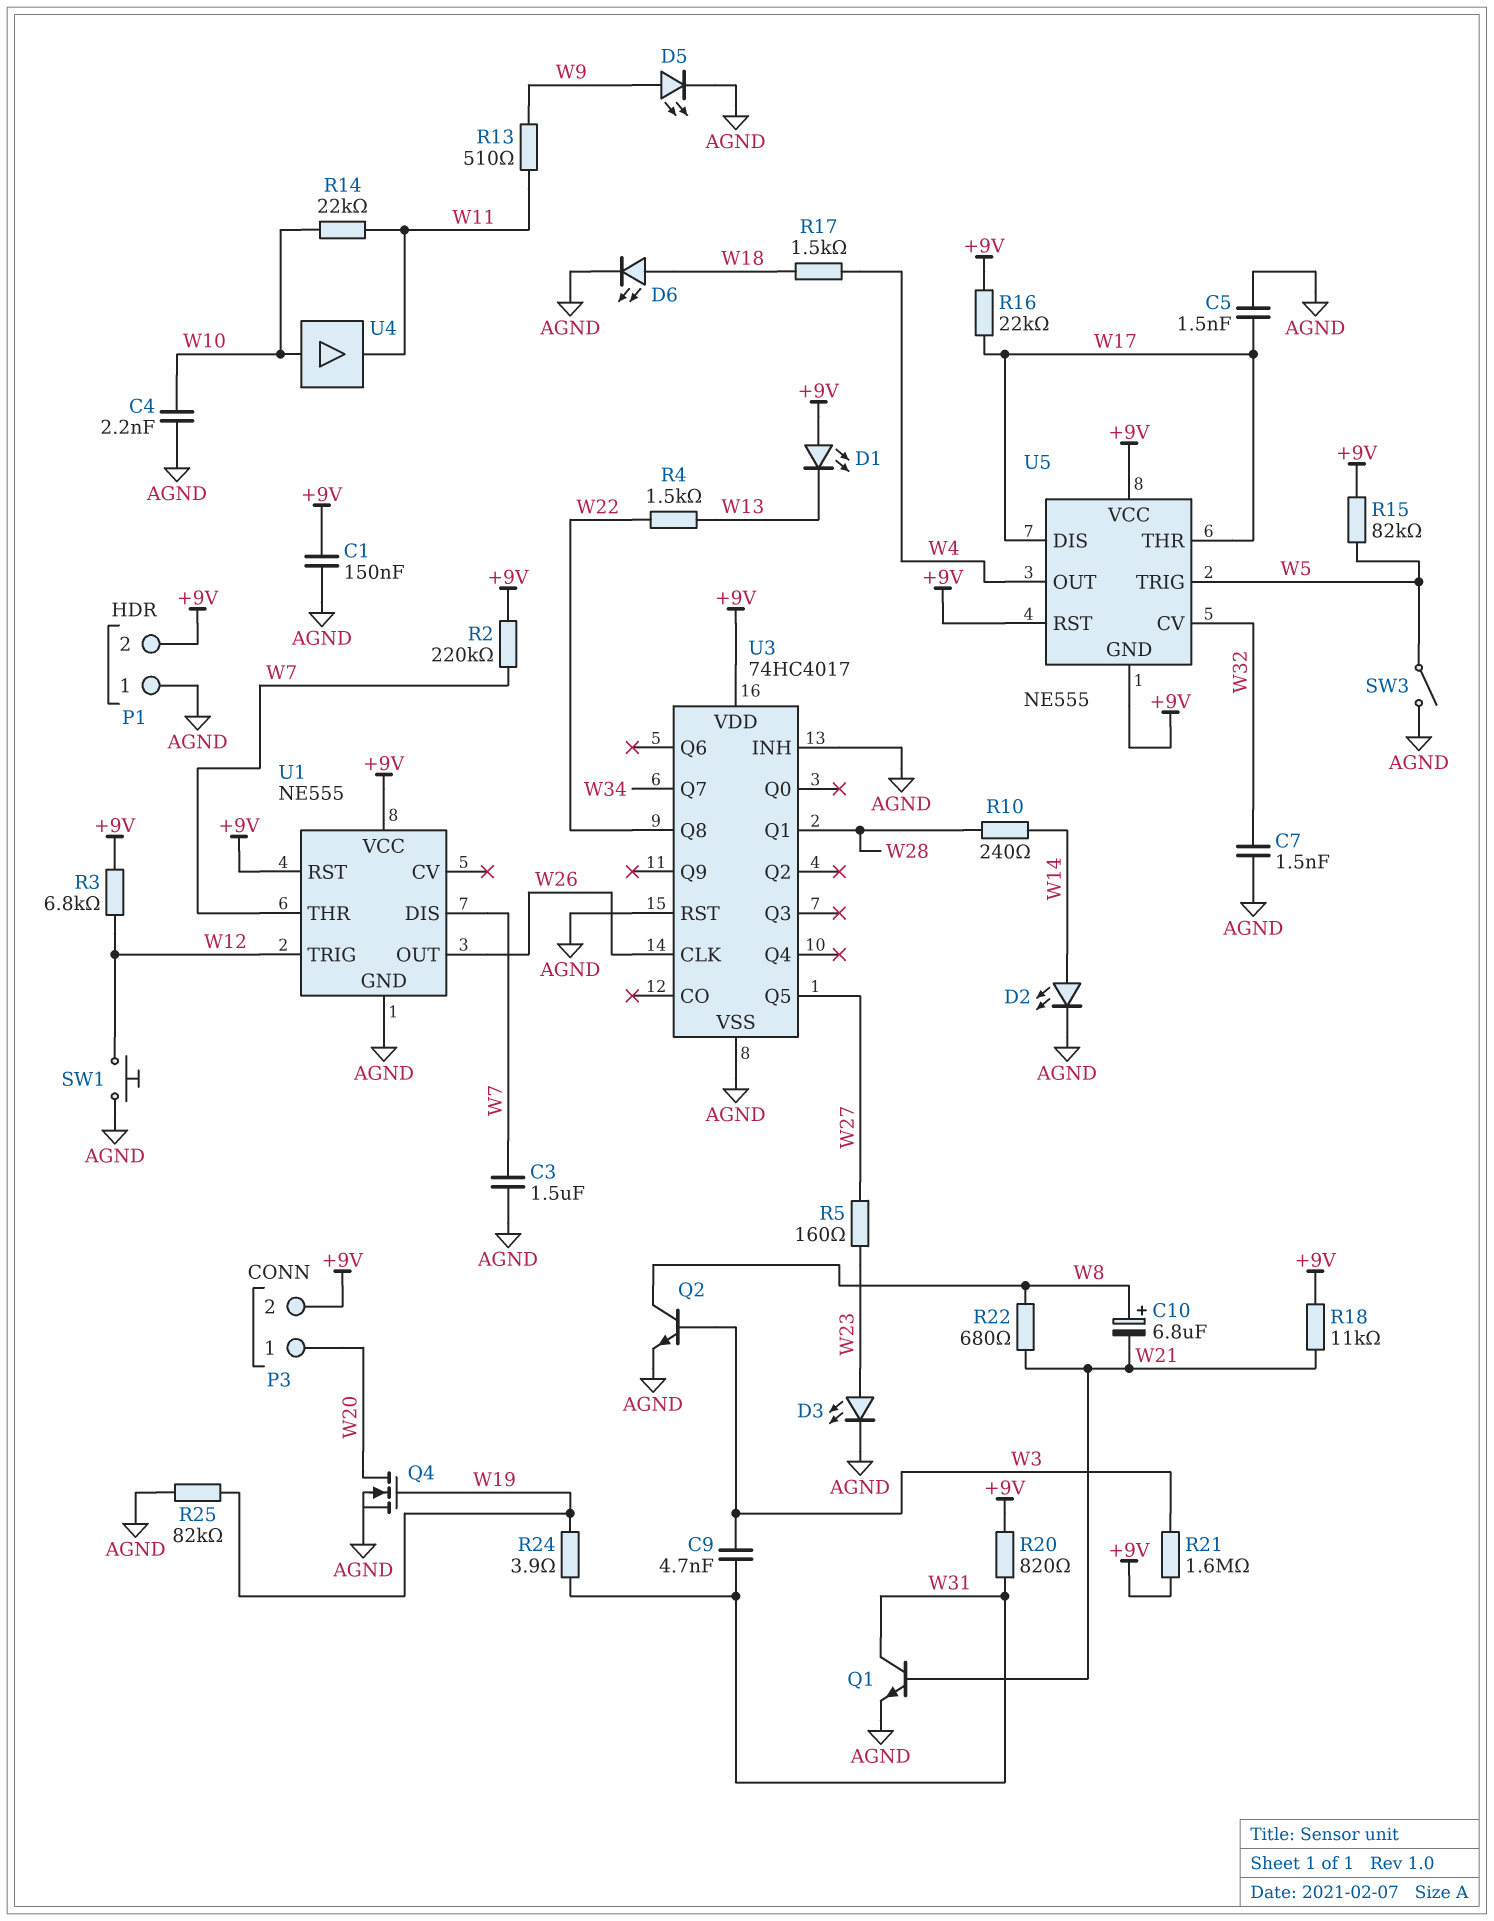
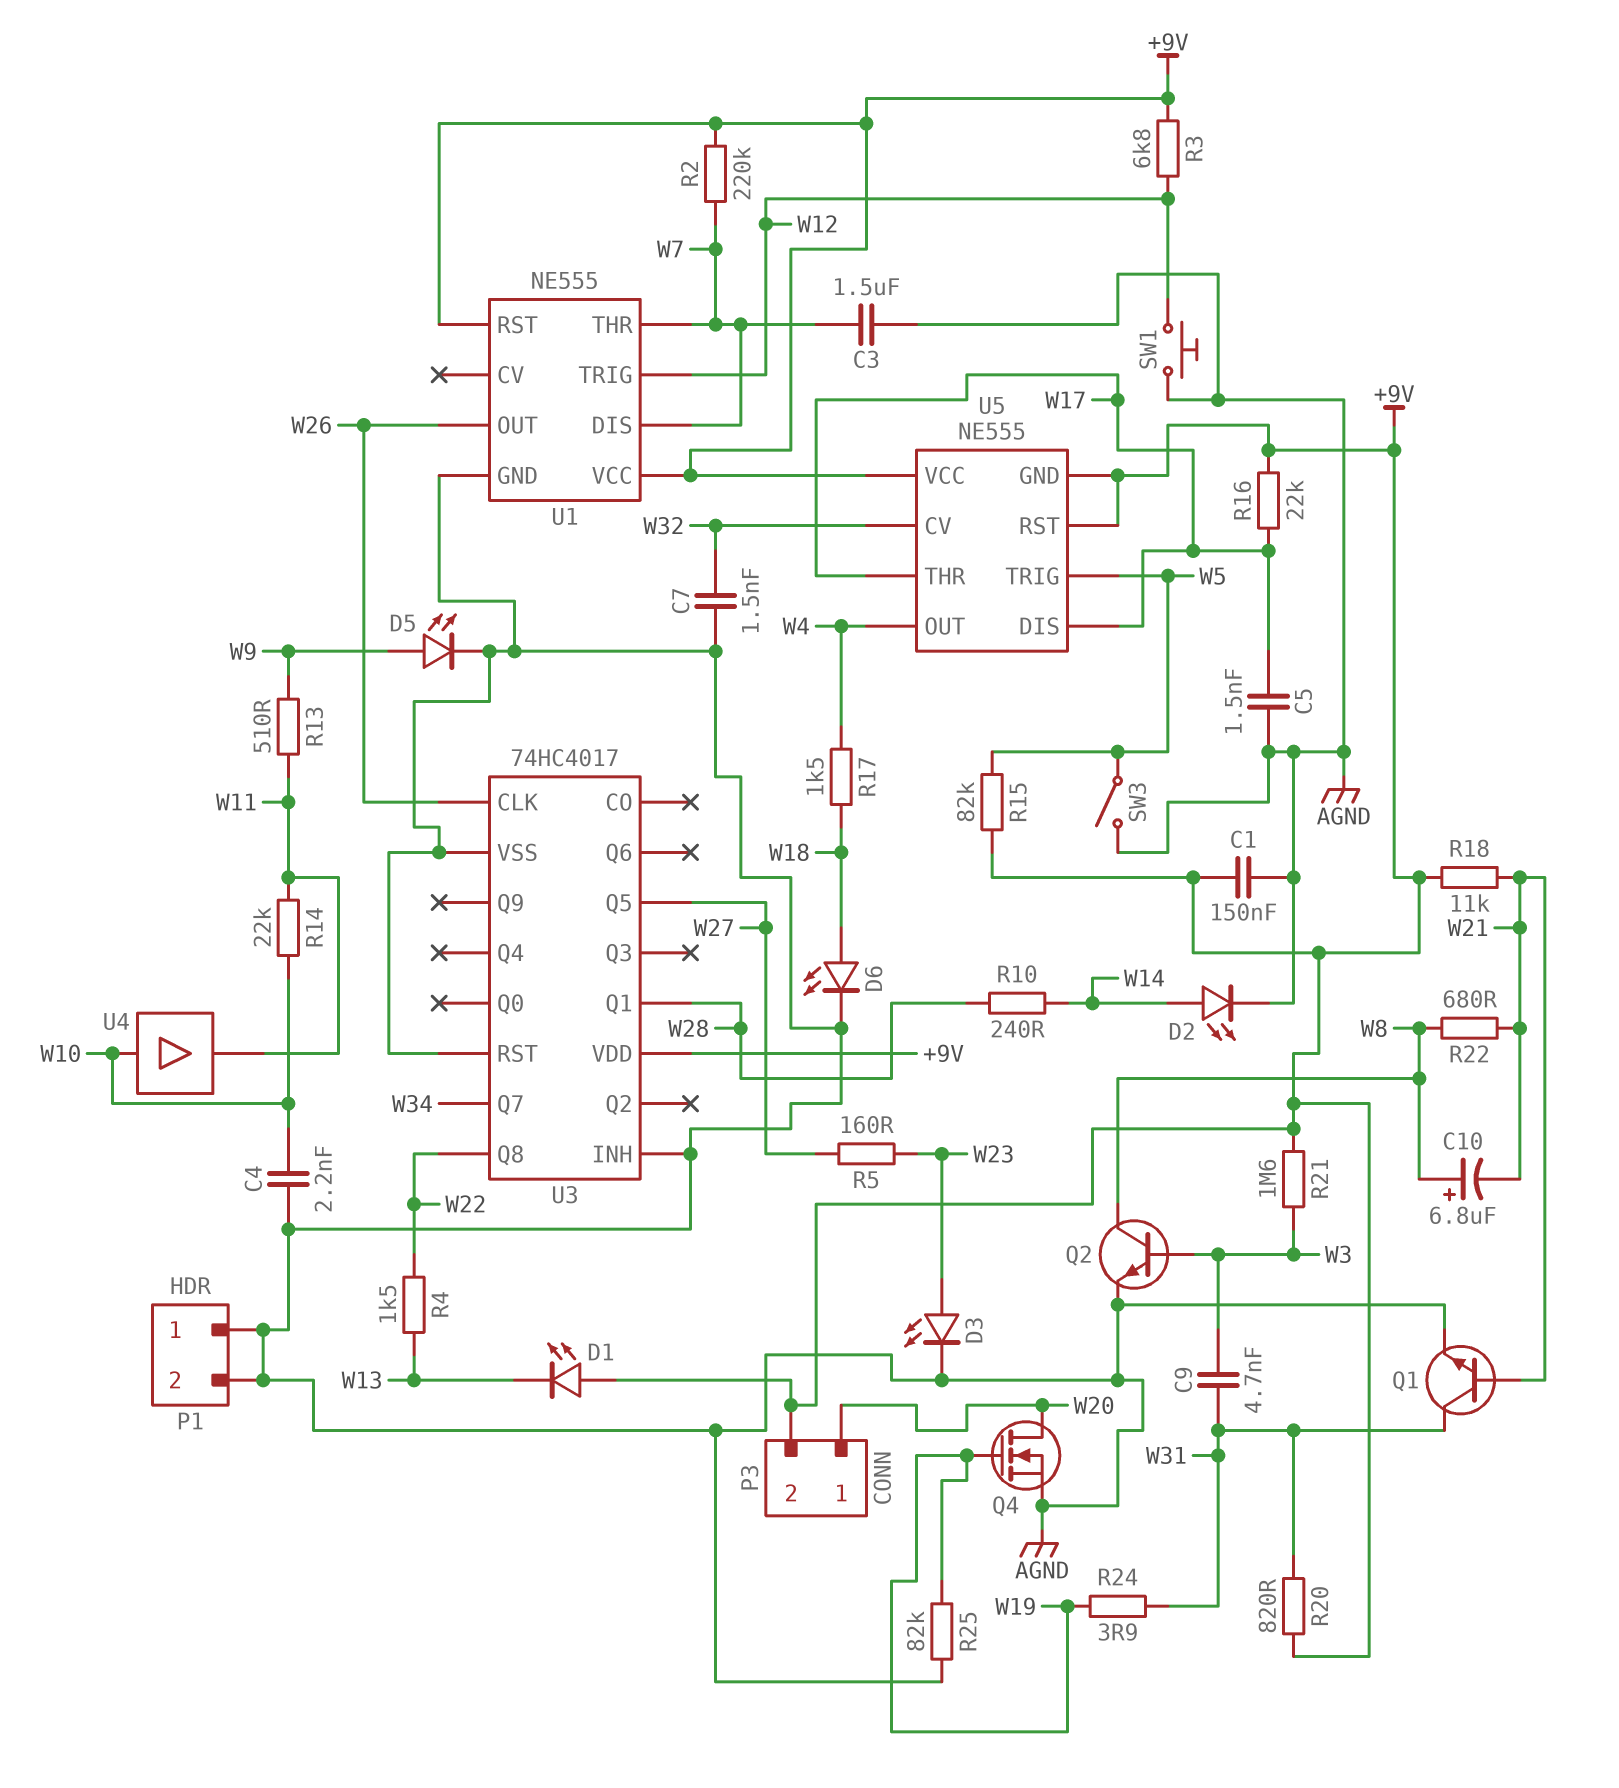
P1 pin 2: +9V -> AGND

